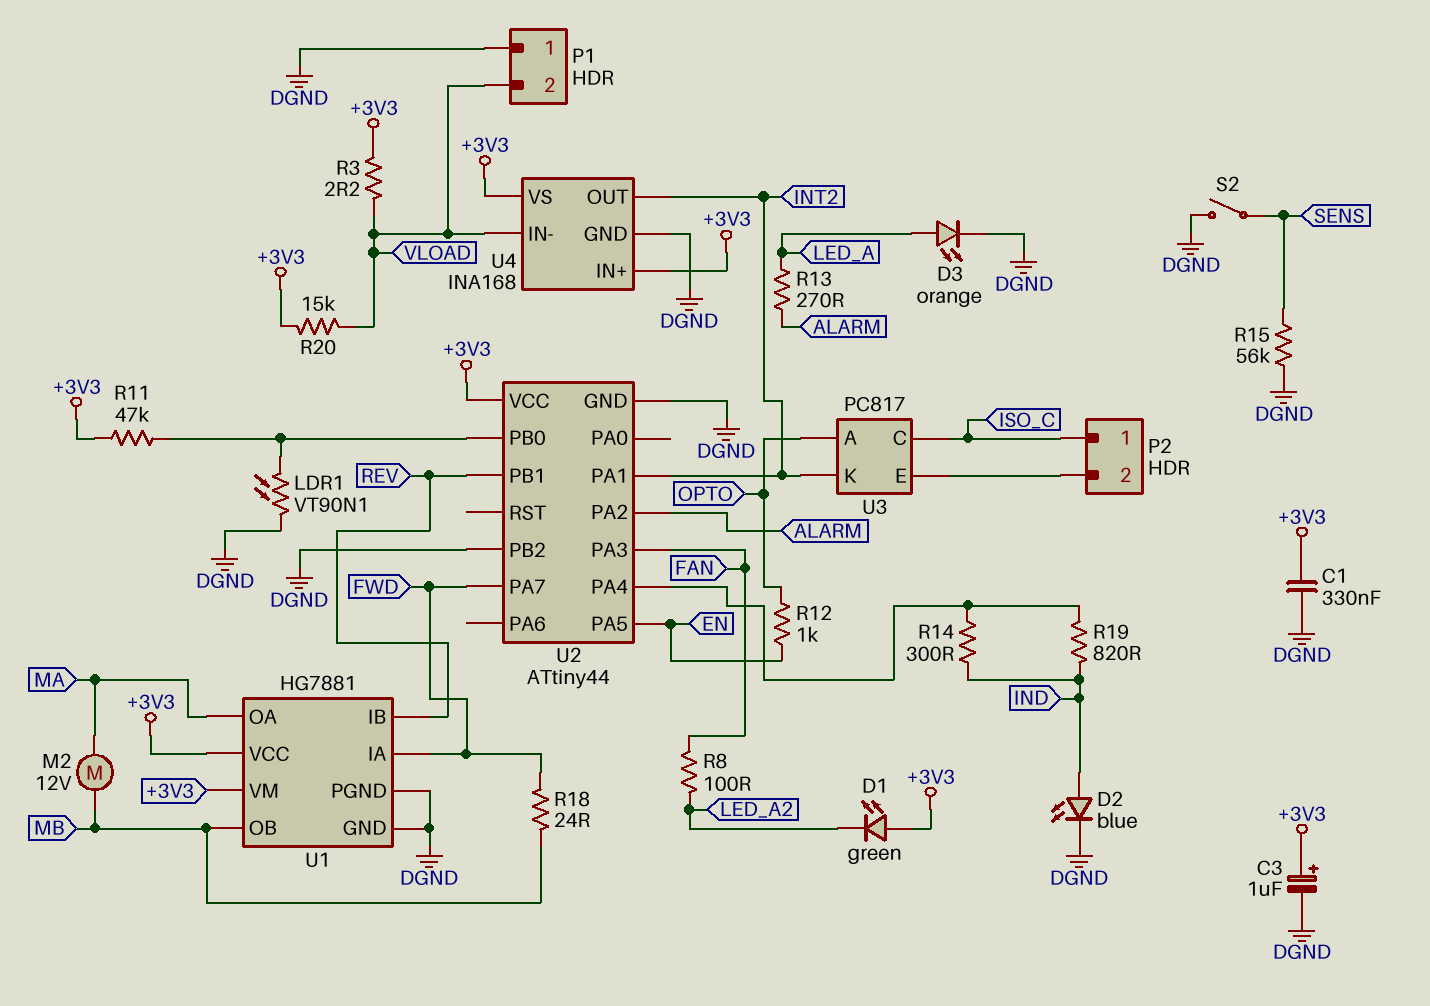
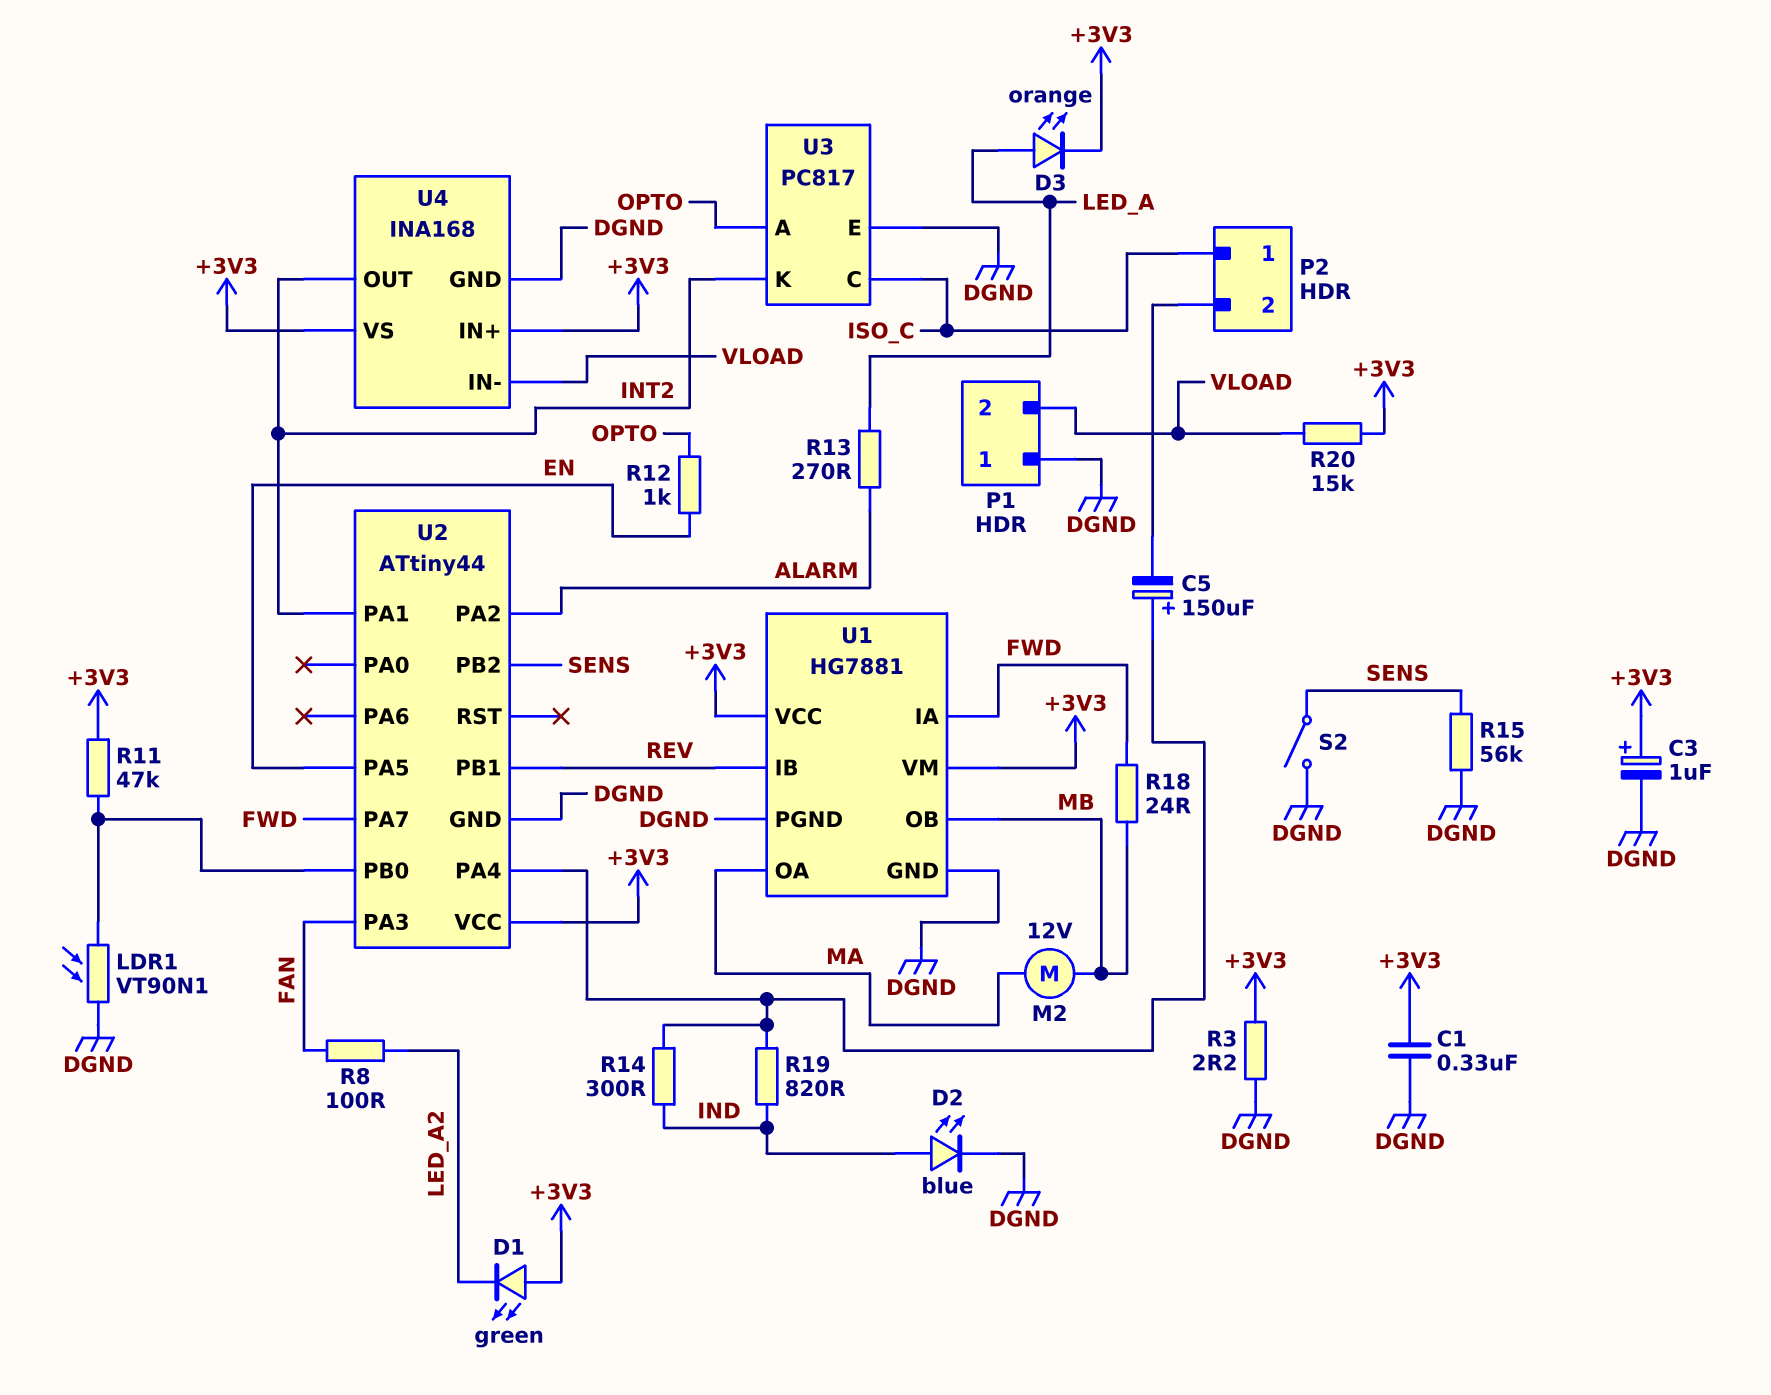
C5: none -> 150uF (plus U2/PA4, minus P2/2)
D3: LED orange (A LED_A, K DGND) -> LED orange (A LED_A, K +3V3)
R3: 2.2 (+3V3, VLOAD) -> 2.2 (+3V3, DGND)
U2 pin PB2: DGND -> SENS
U3 pin E: P2/2 -> DGND

